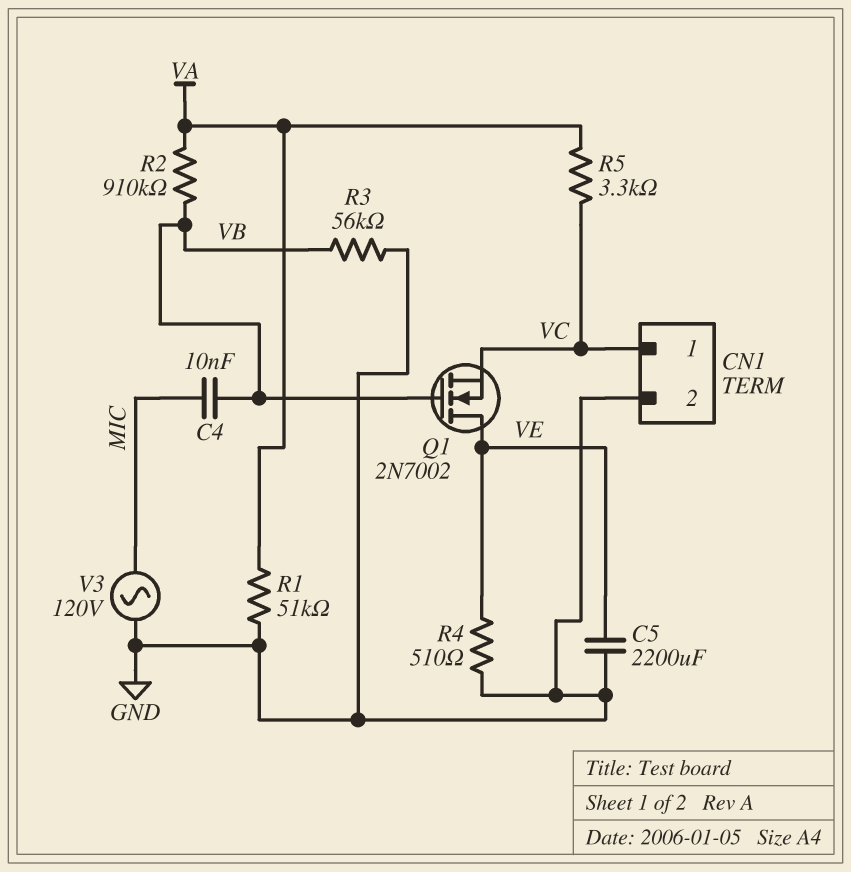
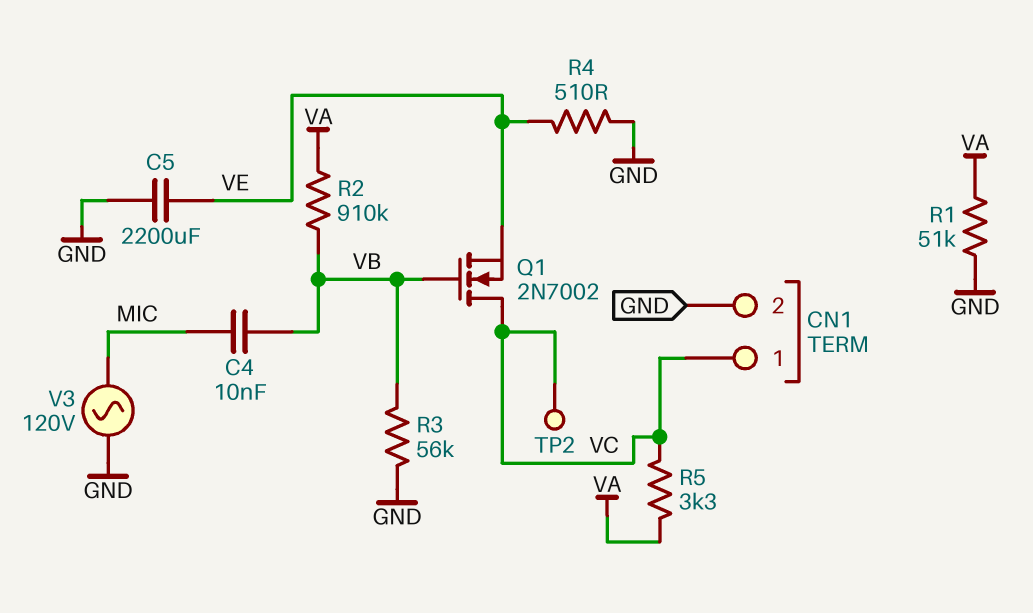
Q1: NMOS 2N7002 (G VB, D VE, S VC) -> NMOS 2N7002 (G VB, D VC, S VE)
TP2: none -> test point (VC)

